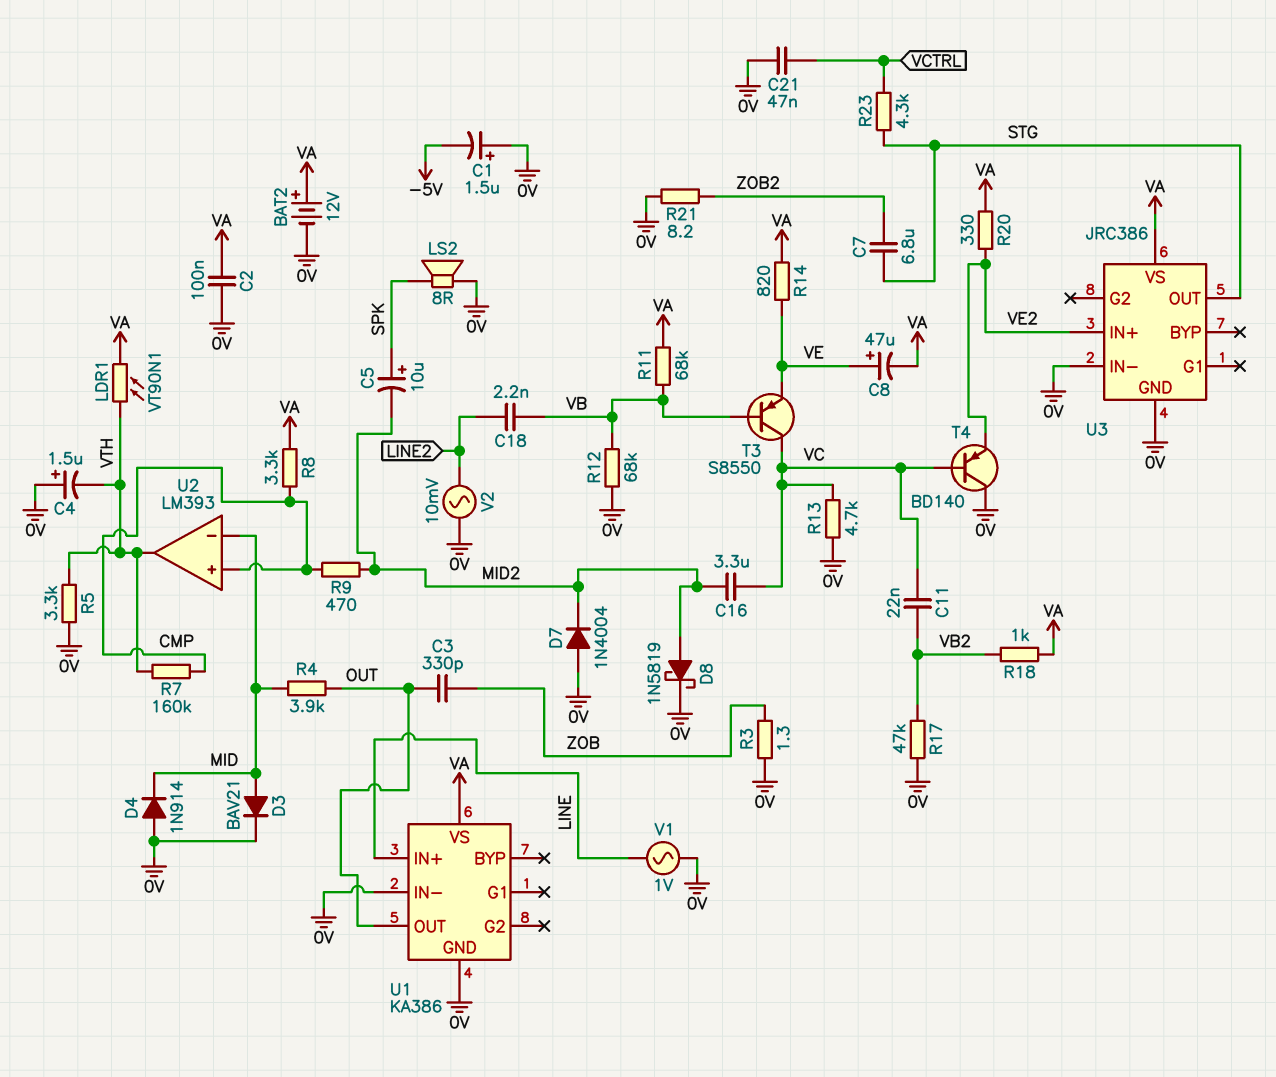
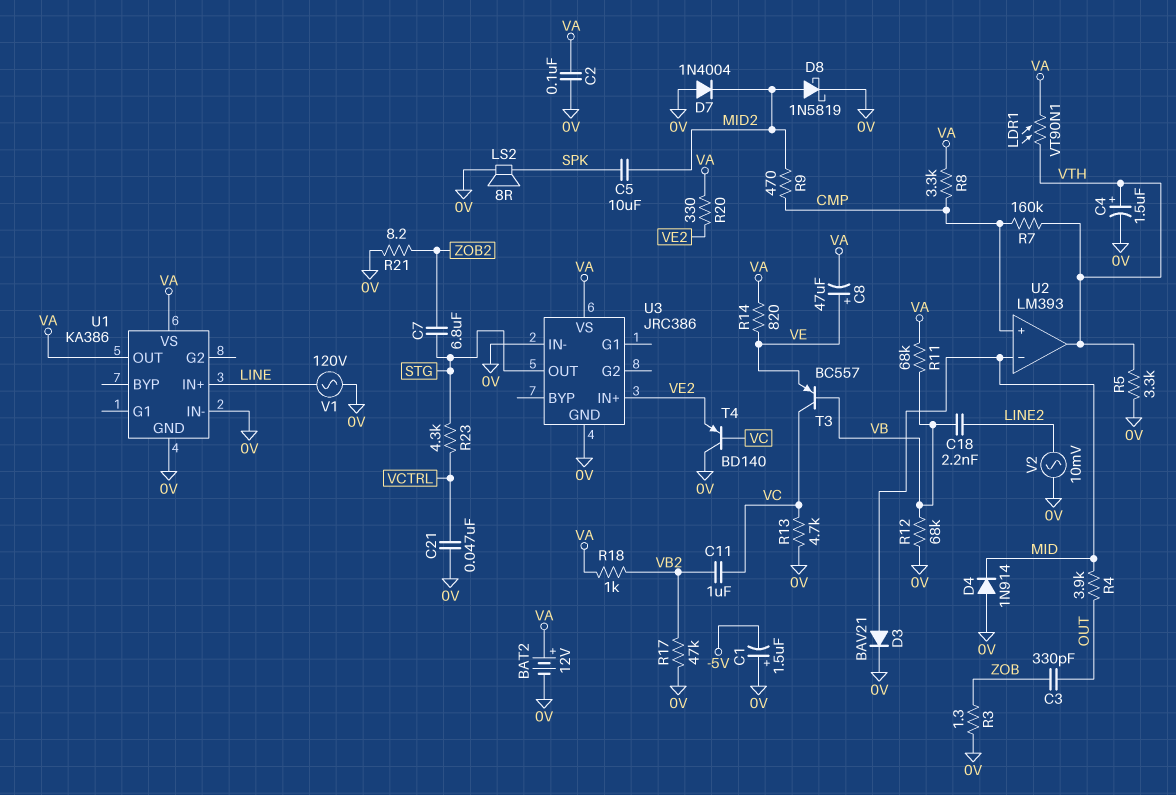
C4: 1.5uF (plus 0V, minus VTH) -> 1.5uF (plus VTH, minus 0V)
C5: 10uF (plus SPK, minus MID2) -> 10uF (MID2, SPK)
C11: 22nF (VB2, VC) -> 1uF (VB2, VC)
C16: 3.3uF (MID2, VC) -> none
T3: PNP S8550 (B VB, C VC, E VE) -> PNP BC557 (B VB, C VC, E VE)
U1 pin OUT: OUT -> VA
V1: AC 1V (0V, LINE) -> AC 120V (0V, LINE)

